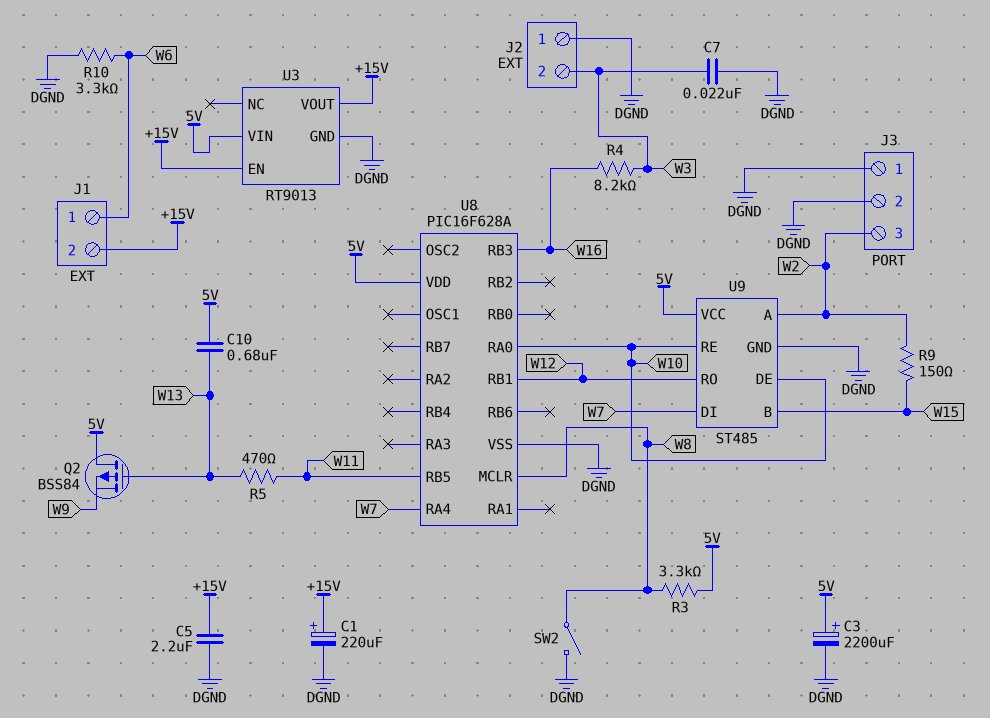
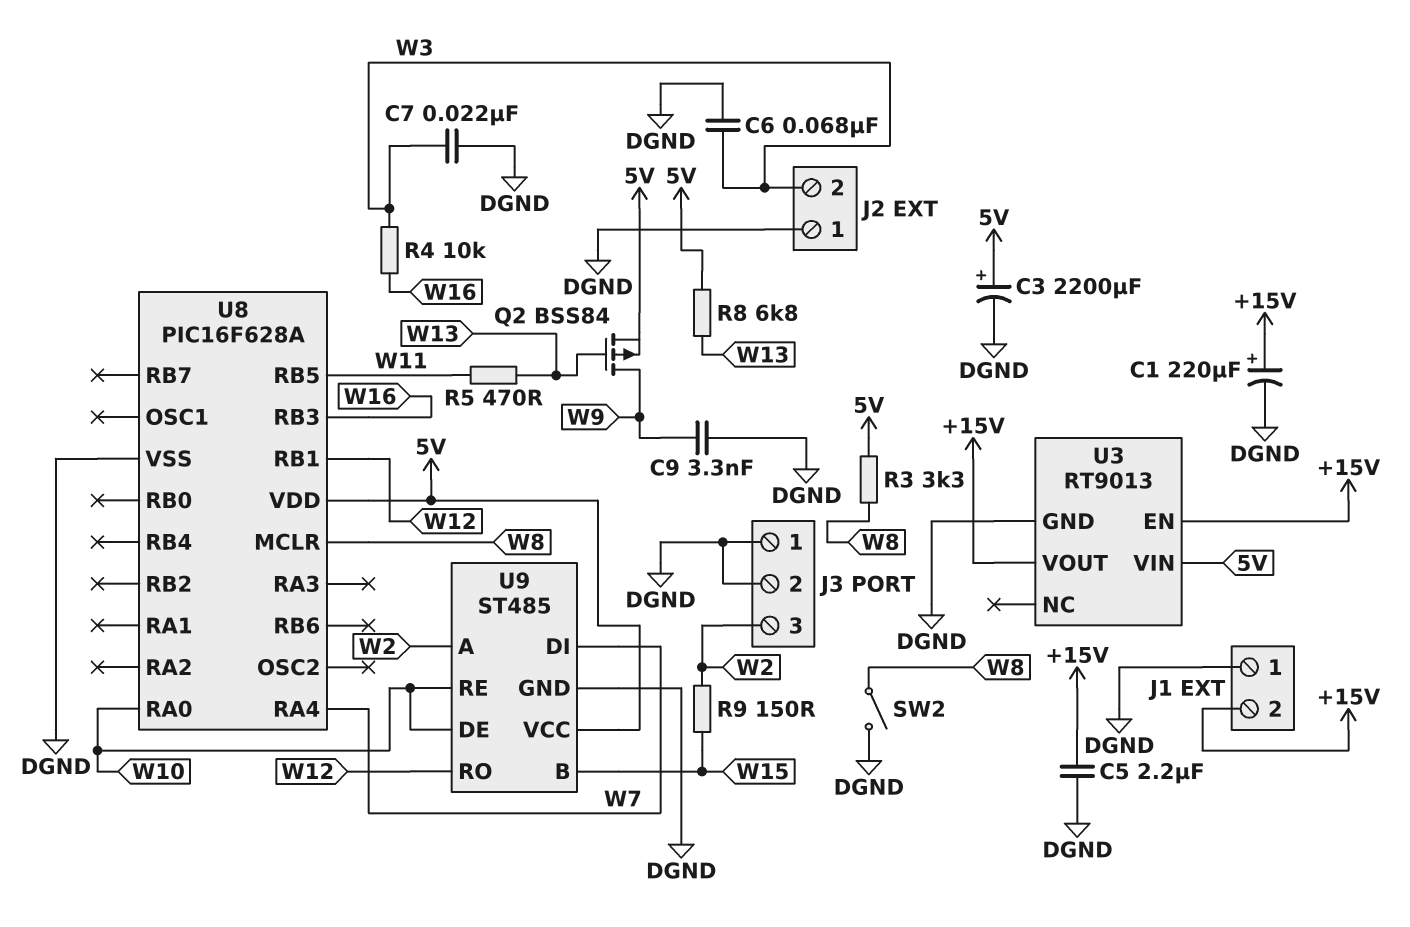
C6: none -> 68nF (DGND, W3)
C9: none -> 3.3nF (DGND, W9)
C10: 680nF (5V, W13) -> none
J1 pin 1: W6 -> DGND
Q2: PMOS BSS84 (G W13, D 5V, S W9) -> PMOS BSS84 (G W13, D W9, S 5V)
R4: 8.2k (W3, W16) -> 10k (W3, W16)
R8: none -> 6.8k (5V, W13)
R10: 3.3k (DGND, W6) -> none

